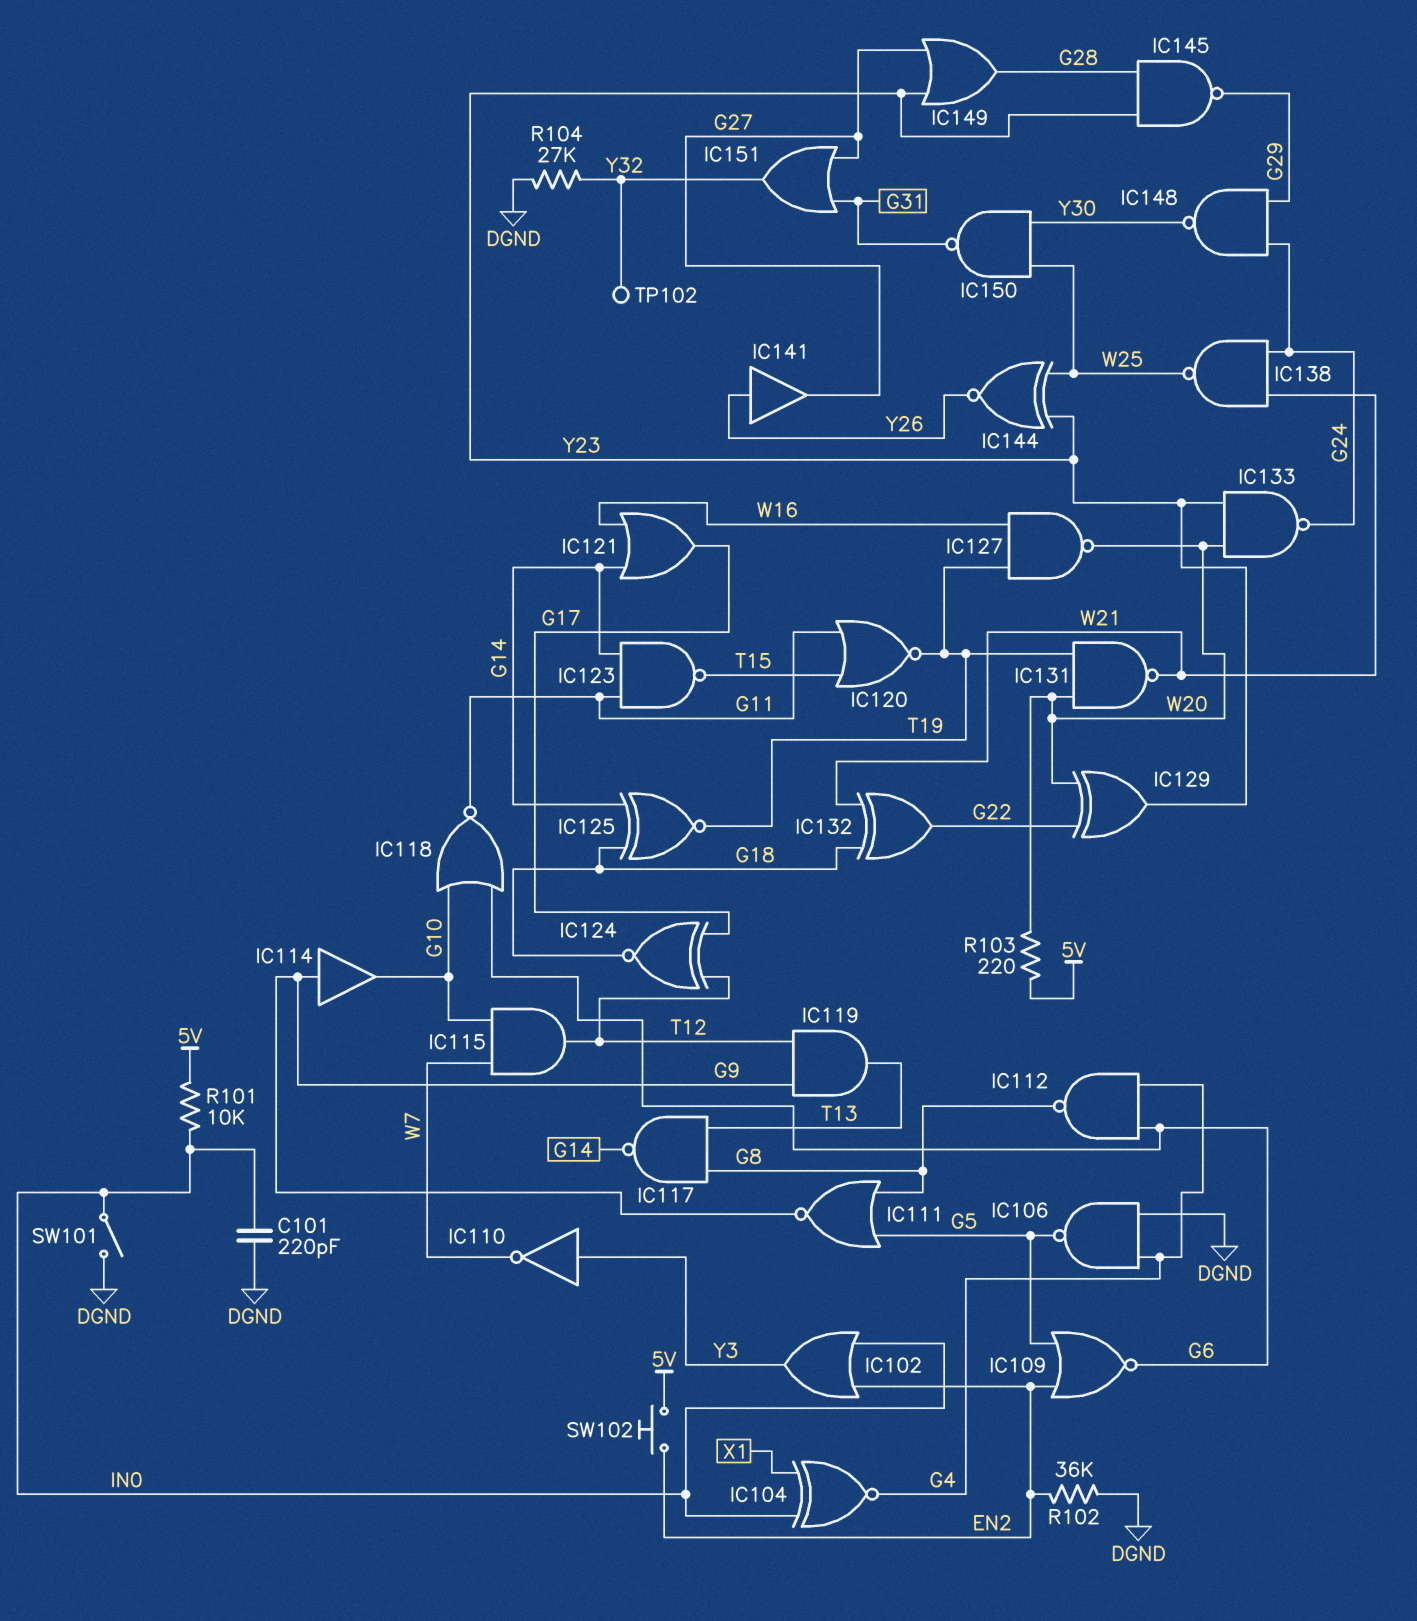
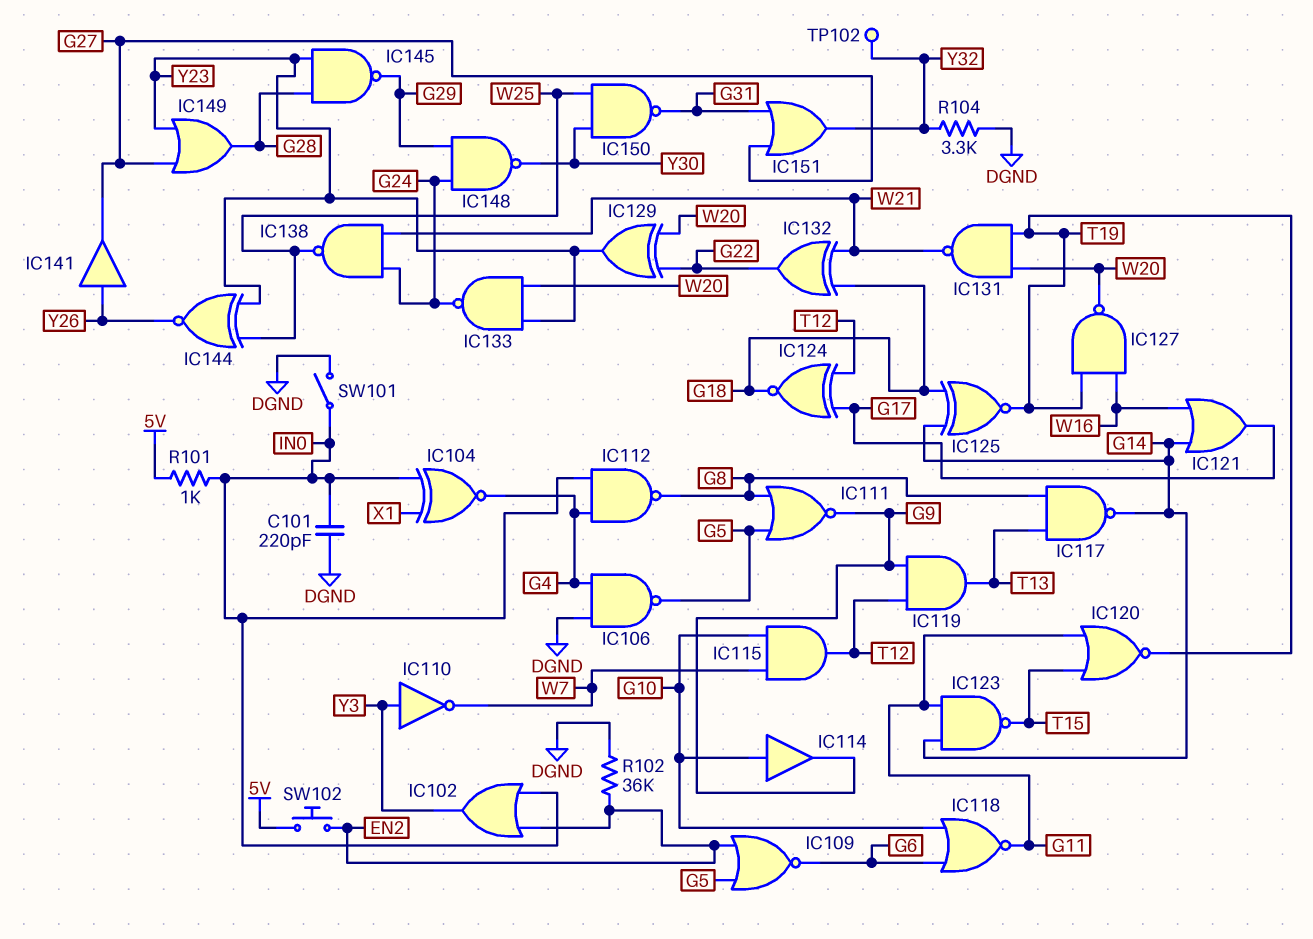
IC112: NAND (in G4, in G6, out G8) -> NAND (in G4, in IN0, out G8)
IC114: buffer (in G9, out G10) -> buffer (in G10, out G9)
R101: 10k (5V, IN0) -> 1k (5V, IN0)
R103: 220 (5V, W20) -> none
R104: 27k (DGND, Y32) -> 3.3k (DGND, Y32)

